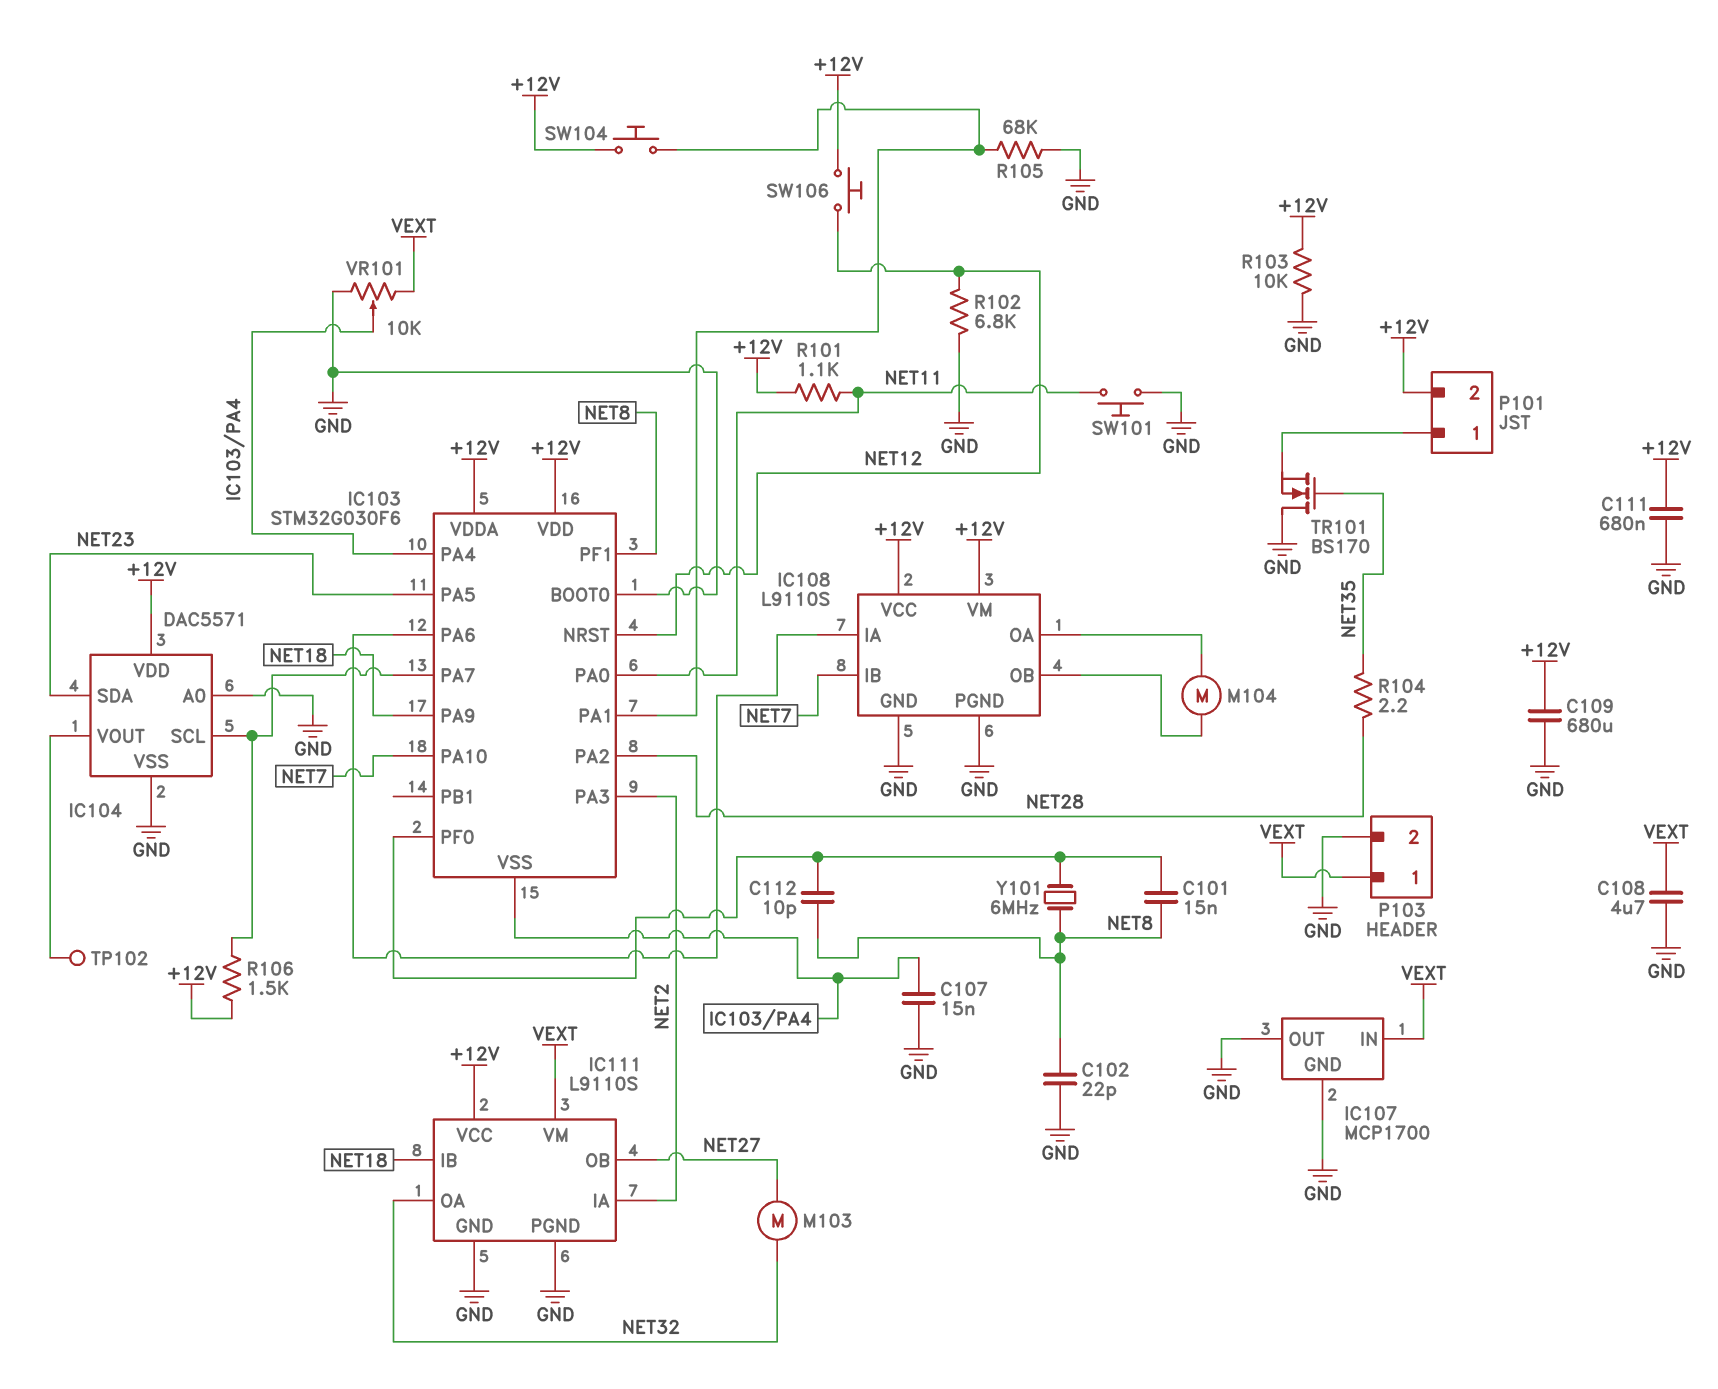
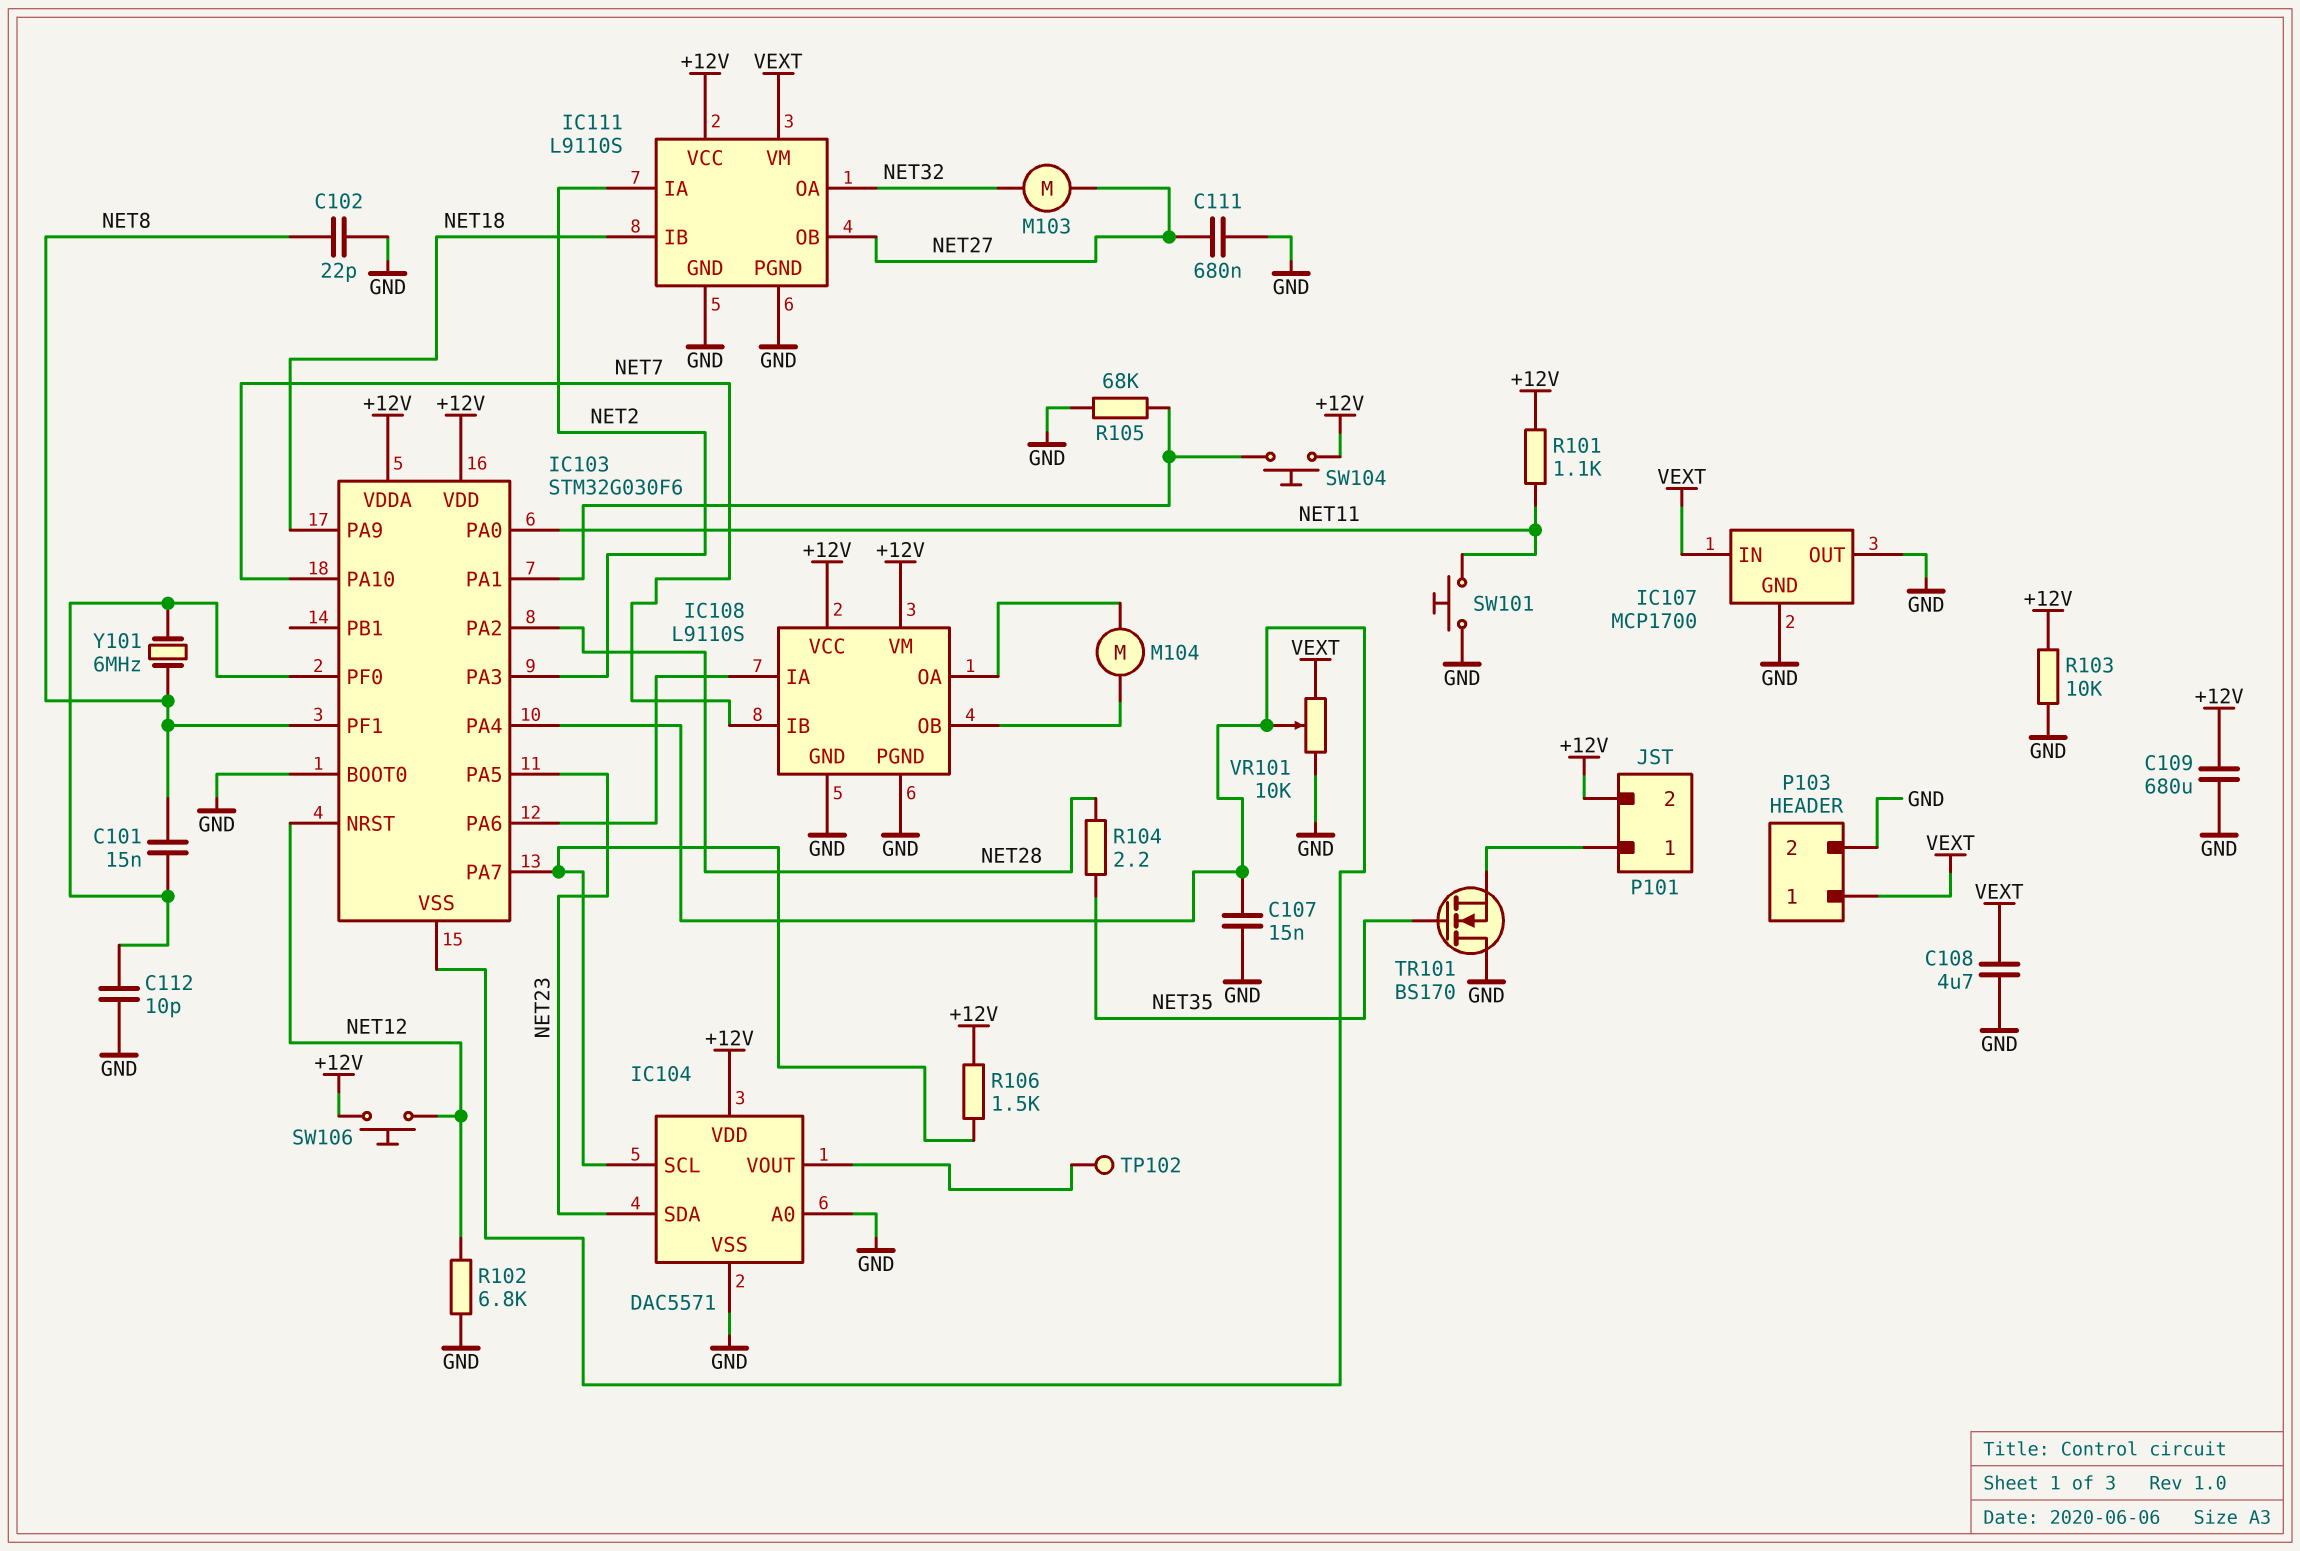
C111: 680nF (+12V, GND) -> 680nF (GND, NET27)
C112: 10pF (IC103/PF0, NET8) -> 10pF (GND, IC103/PF0)

